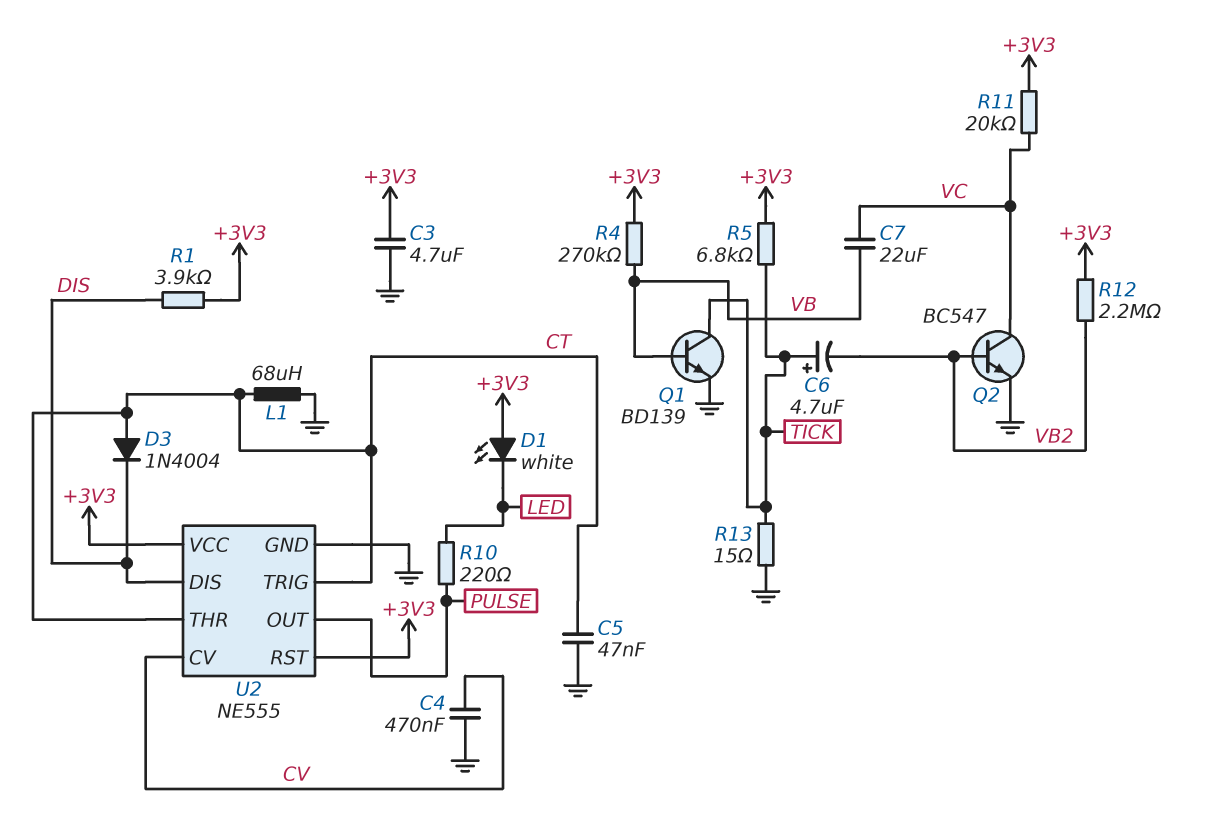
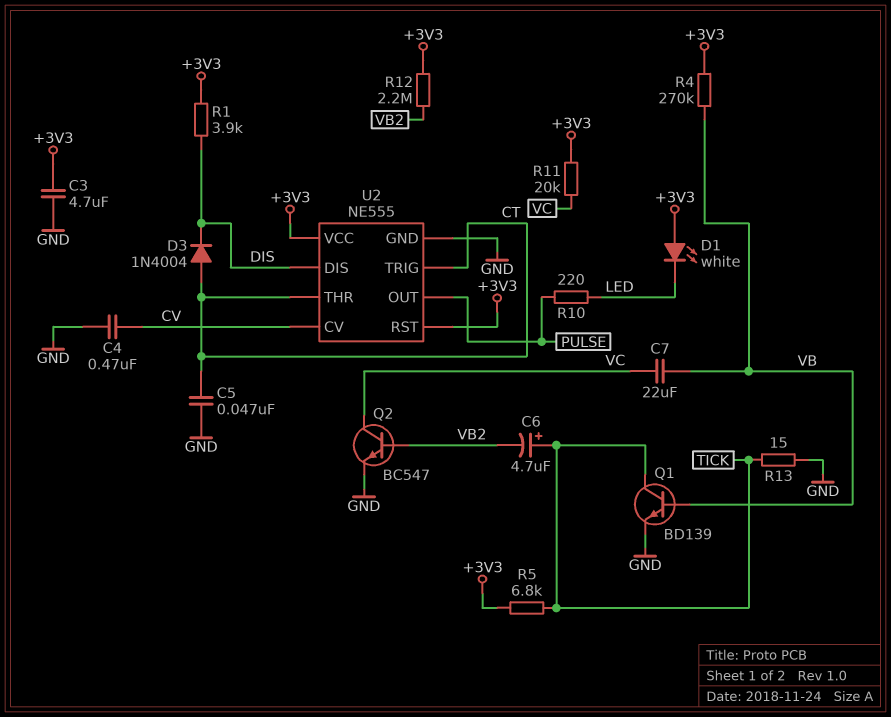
L1: 68uH (CT, GND) -> none

